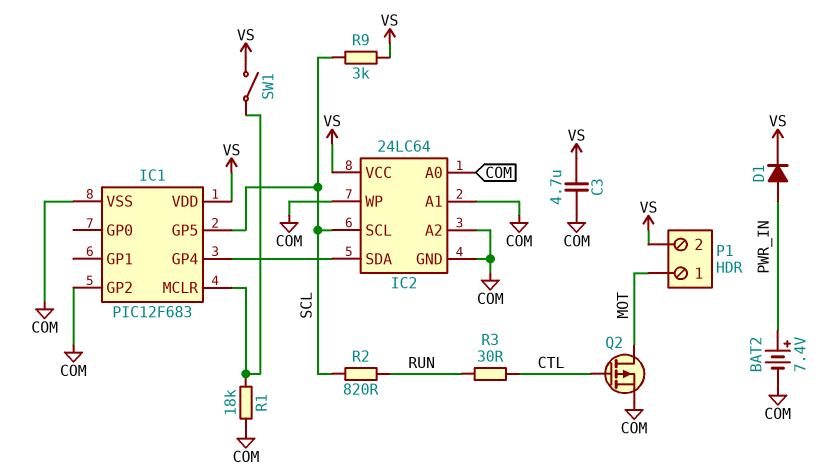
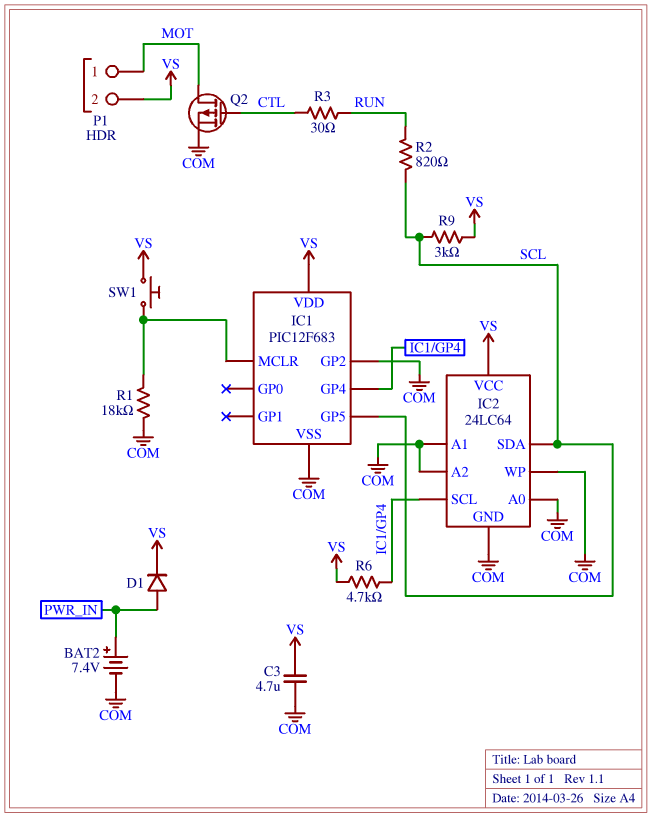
IC2 pin SCL: SCL -> IC1/GP4
IC2 pin SDA: IC1/GP4 -> SCL
R6: none -> 4.7k (IC1/GP4, VS)
SW1: switch (IC1/MCLR, VS) -> button (IC1/MCLR, VS)

